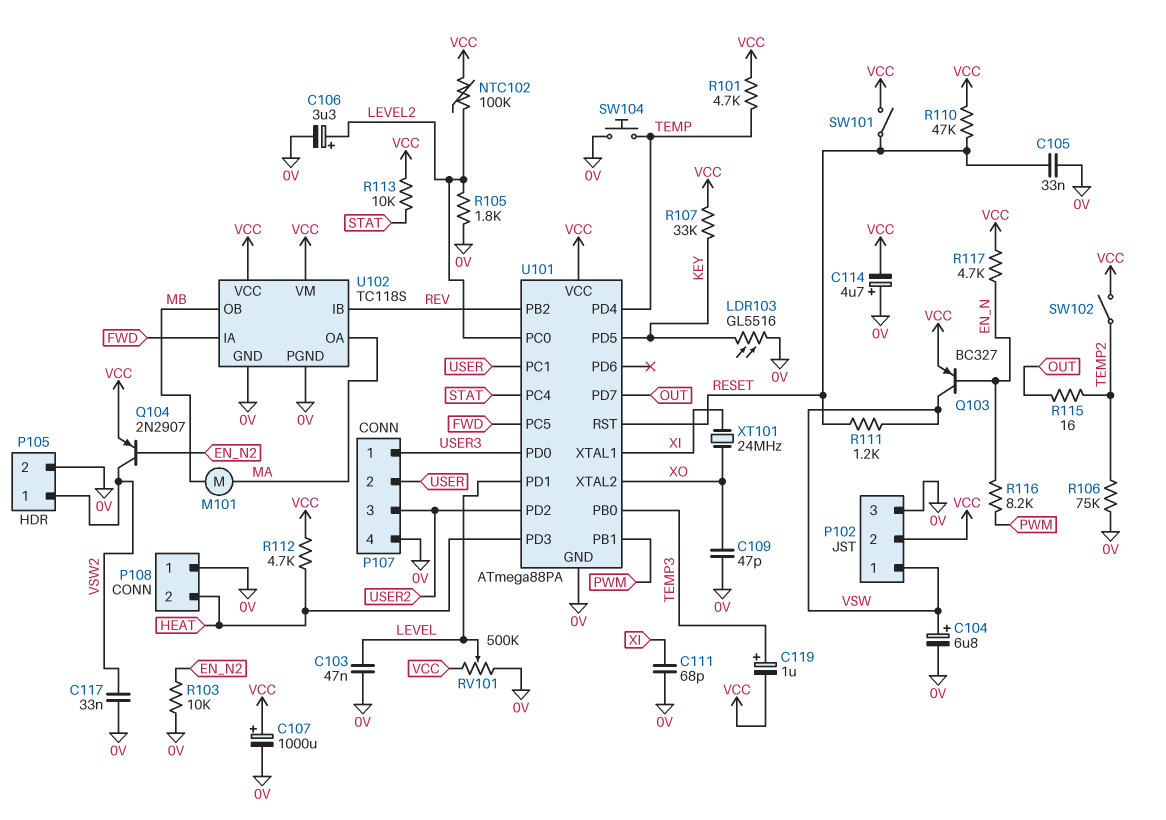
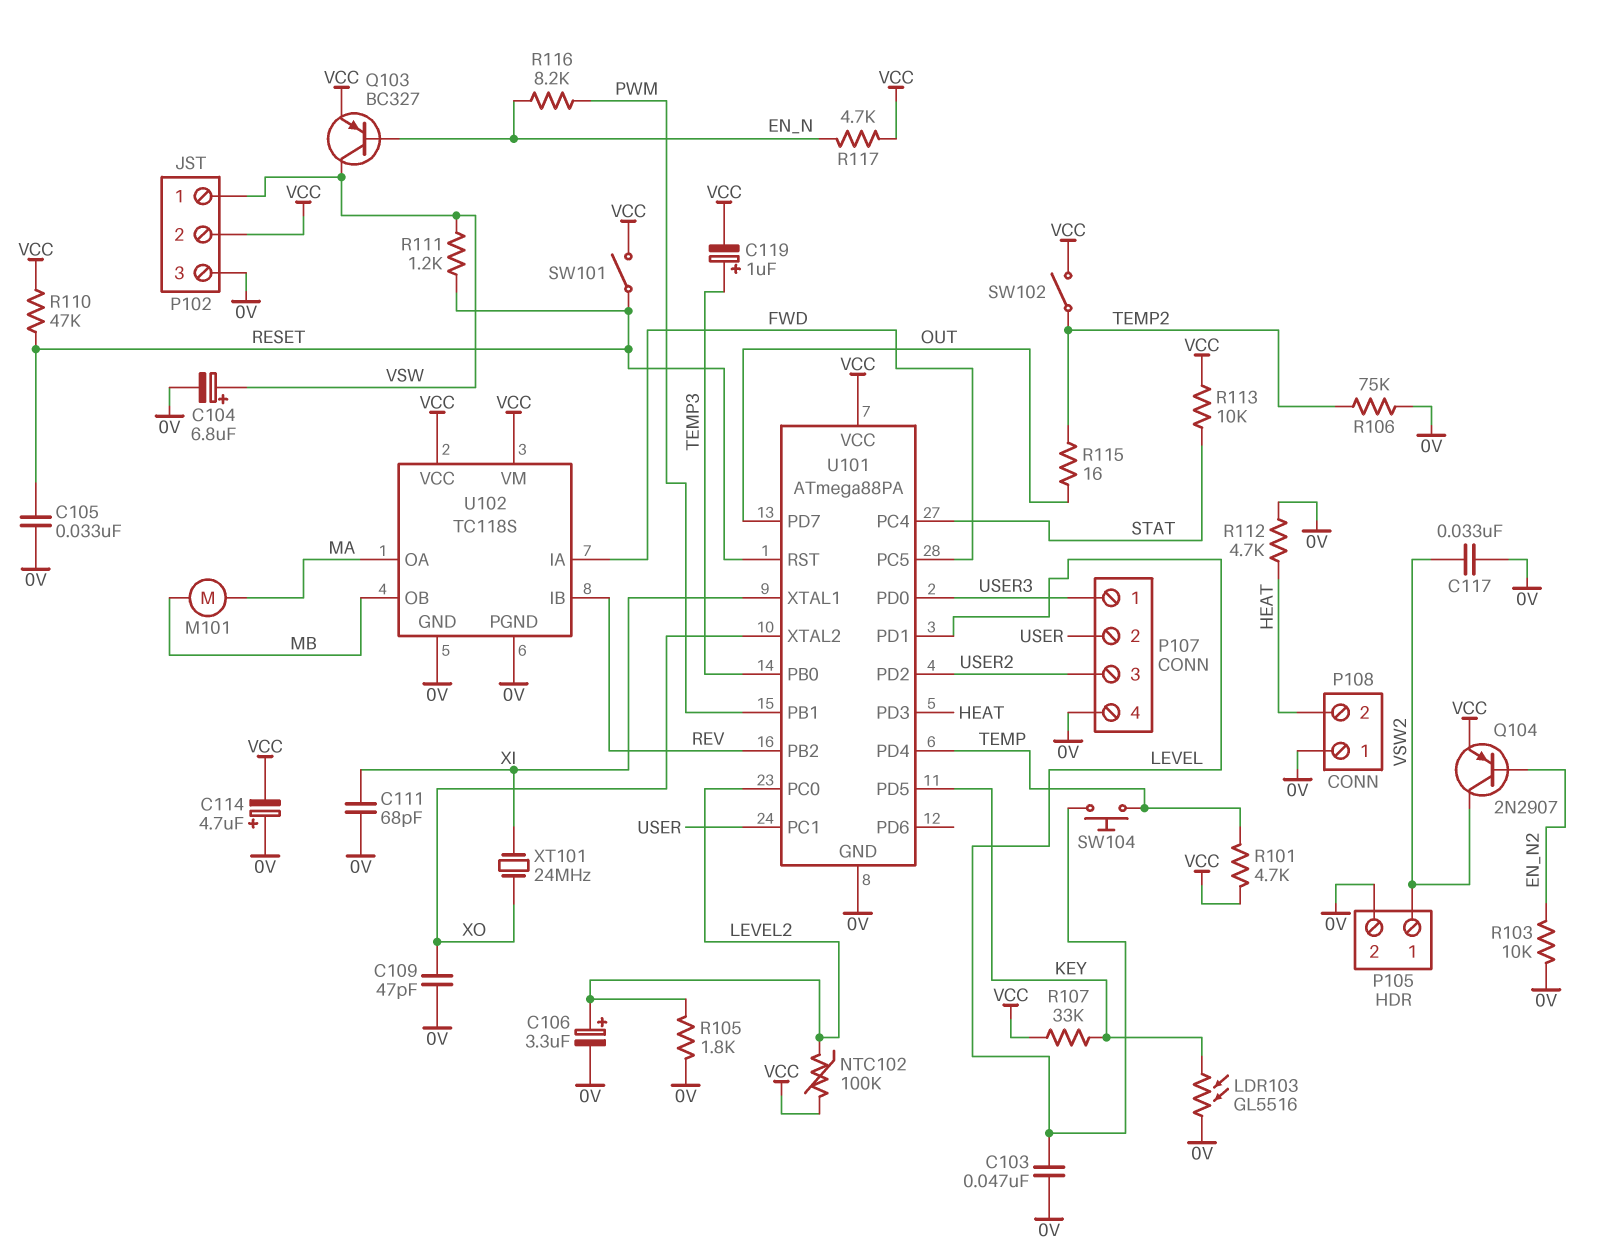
C107: 1000uF (plus VCC, minus 0V) -> none
R112: 4.7k (HEAT, VCC) -> 4.7k (0V, HEAT)
RV101: 500k (0V, VCC, wiper LEVEL) -> none
SW104: button (0V, TEMP) -> button (LEVEL, TEMP)

